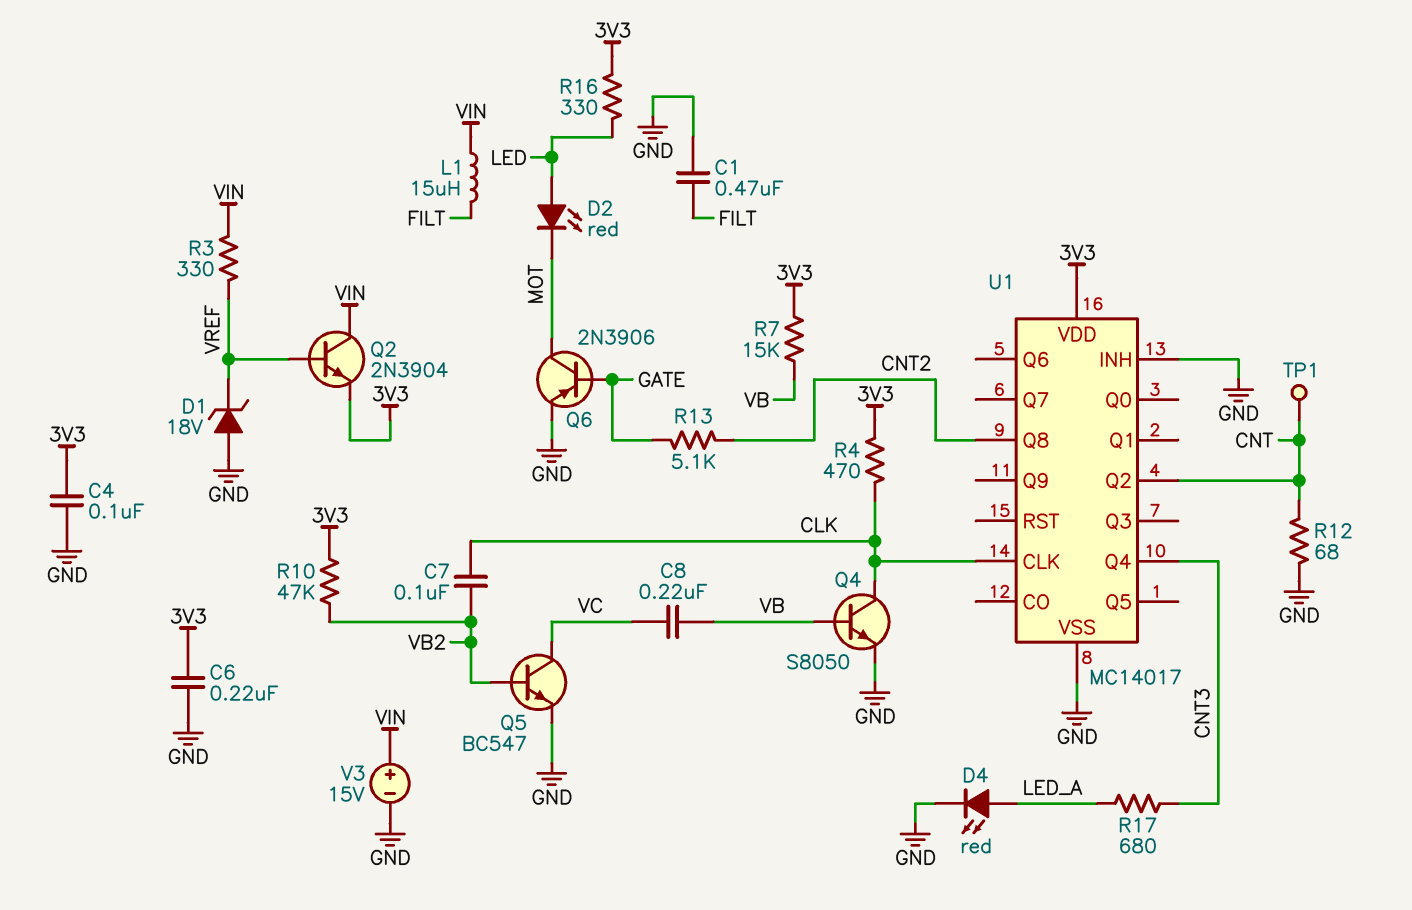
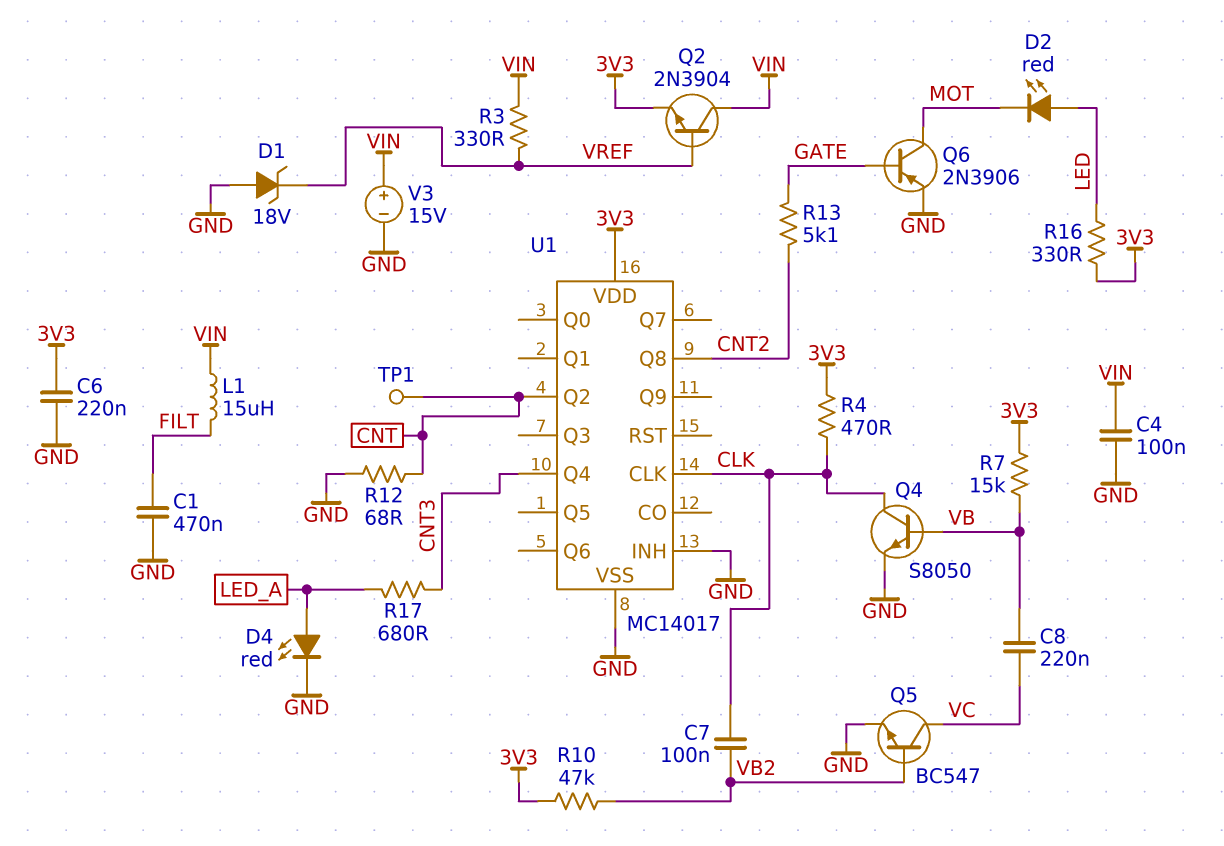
C4: 100nF (3V3, GND) -> 100nF (GND, VIN)

